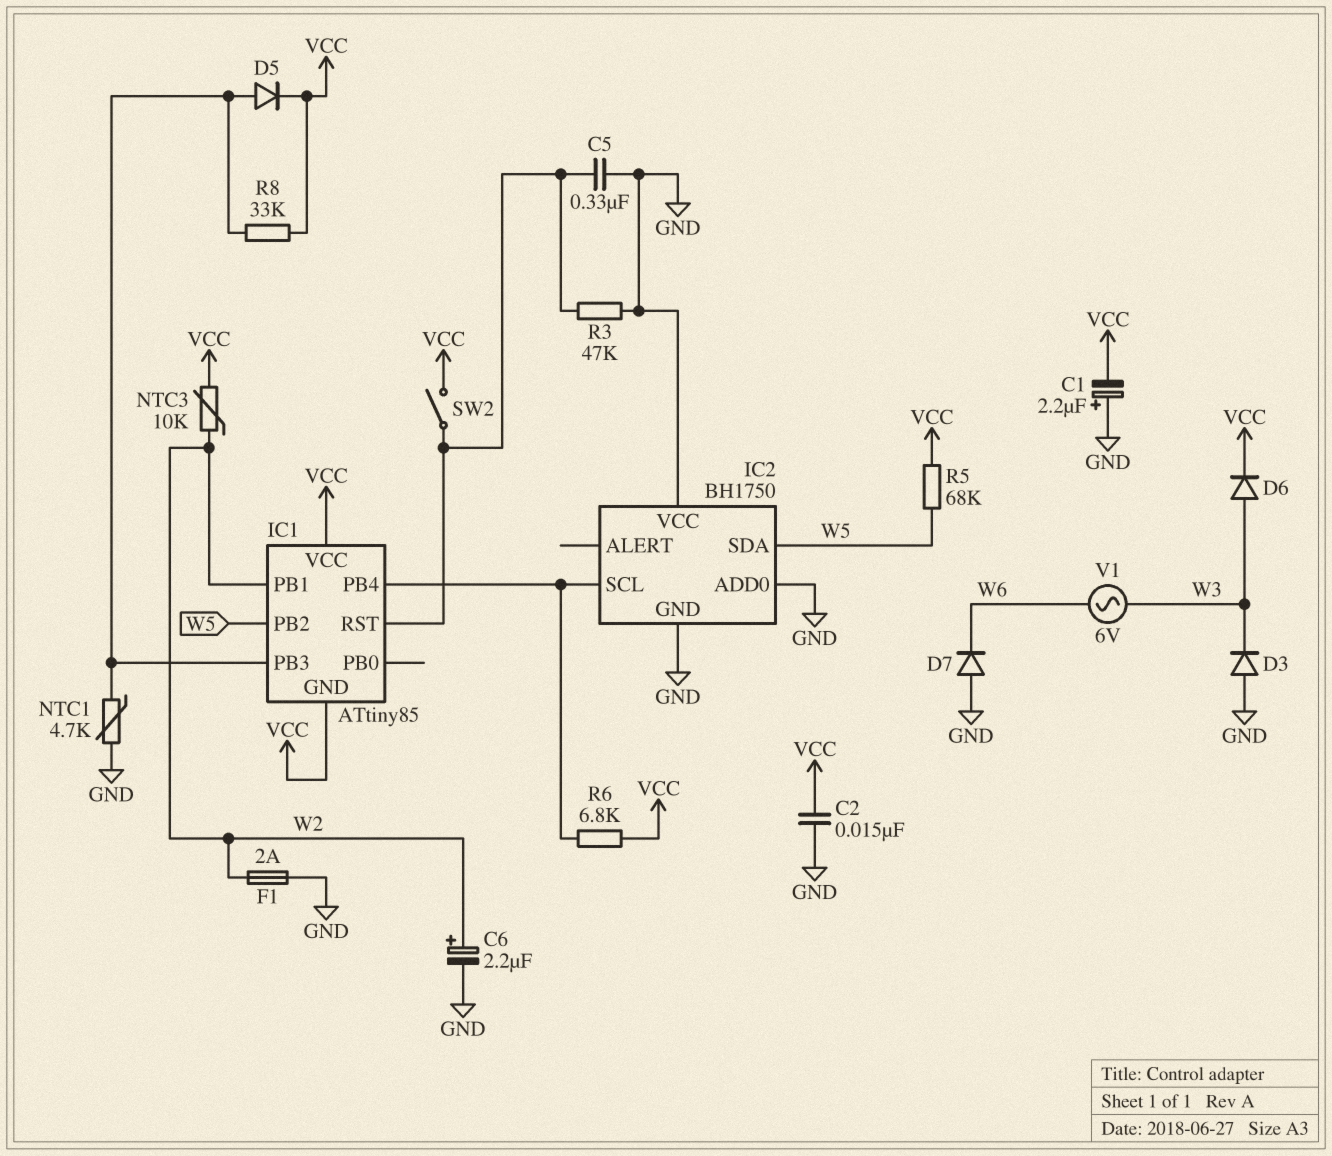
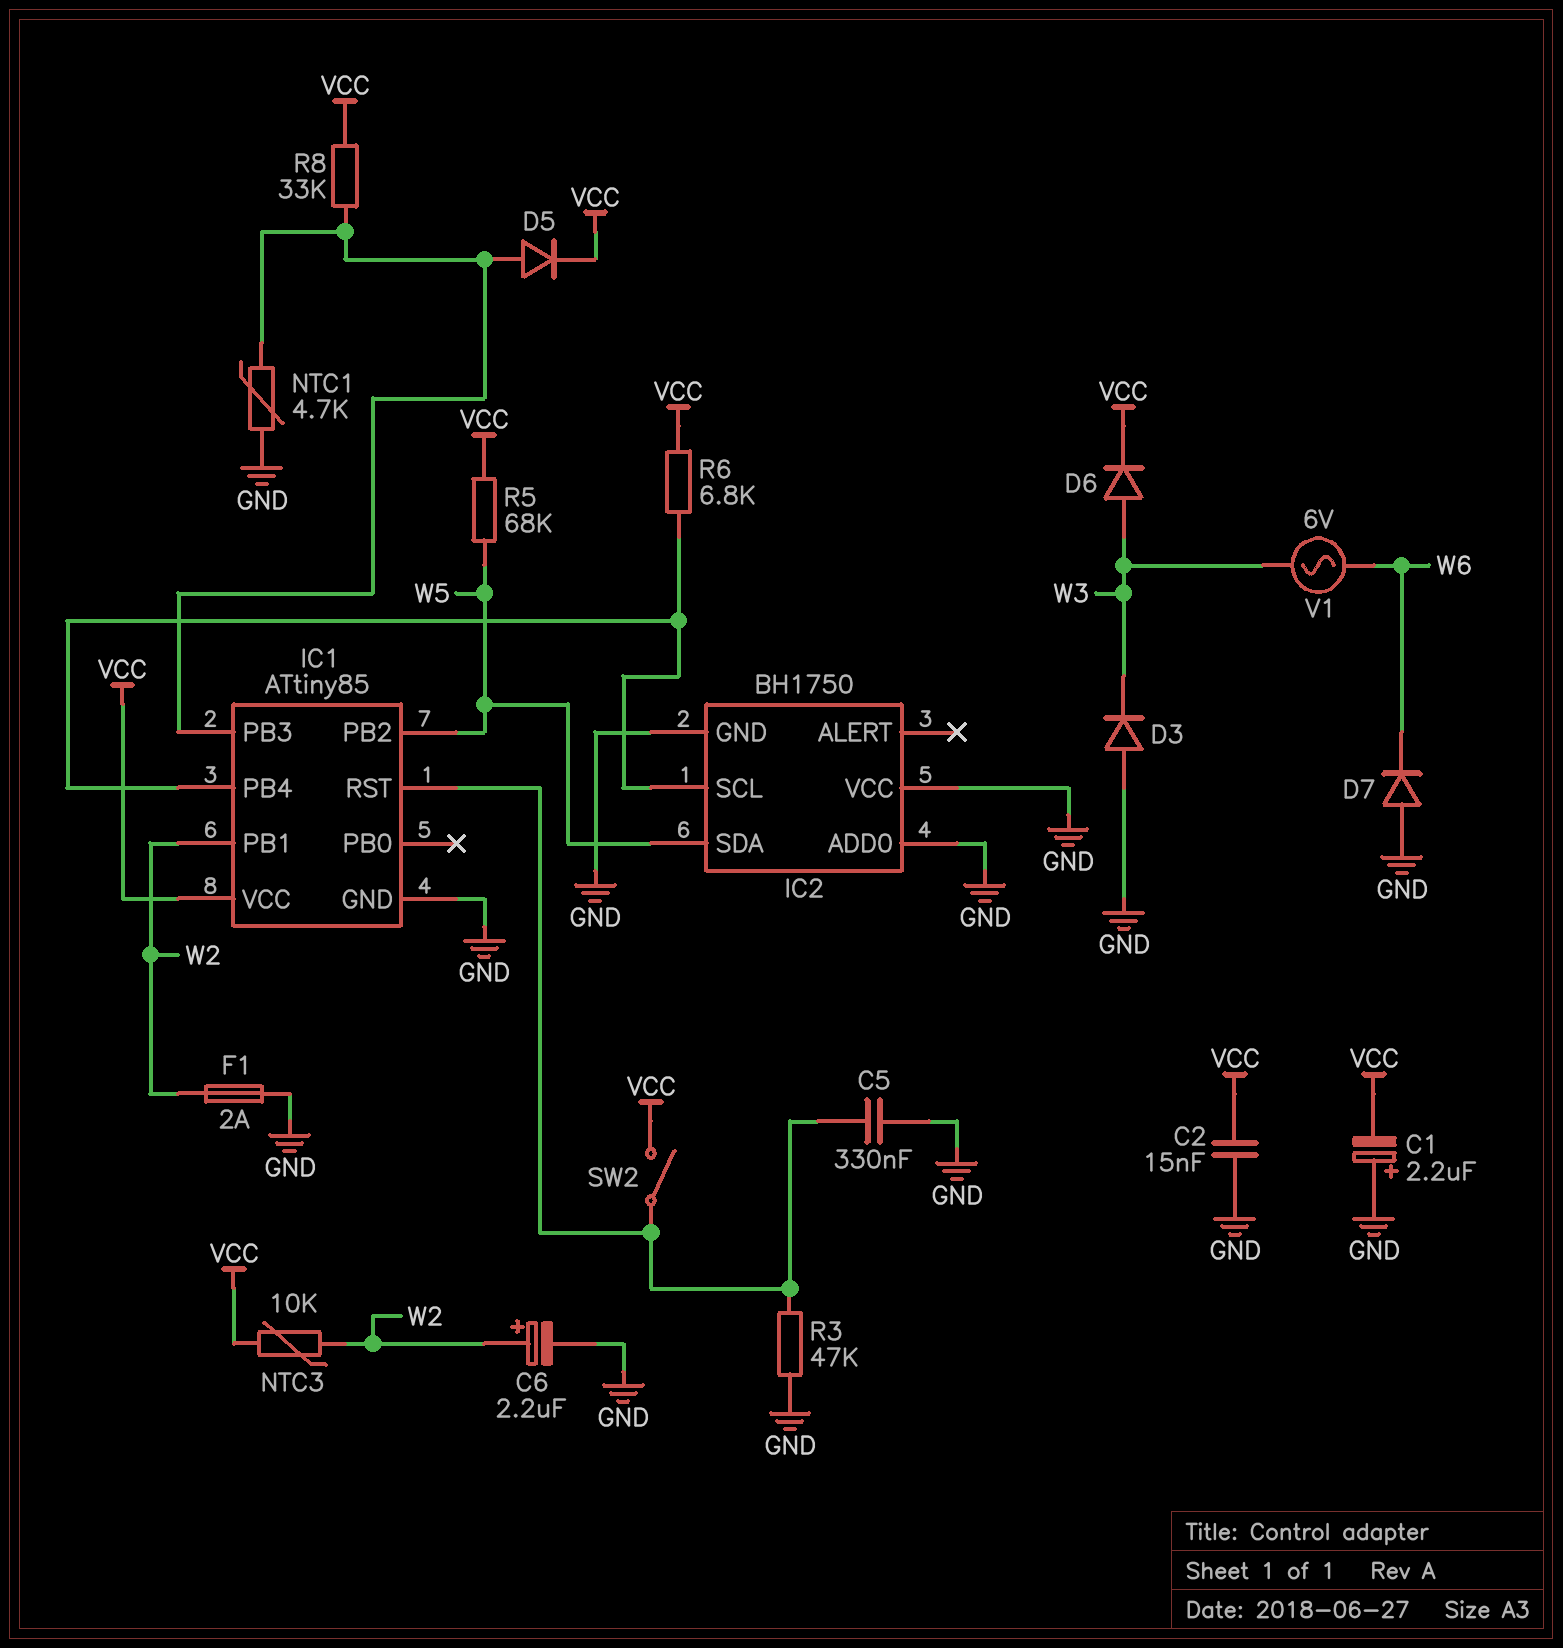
IC1 pin GND: VCC -> GND

